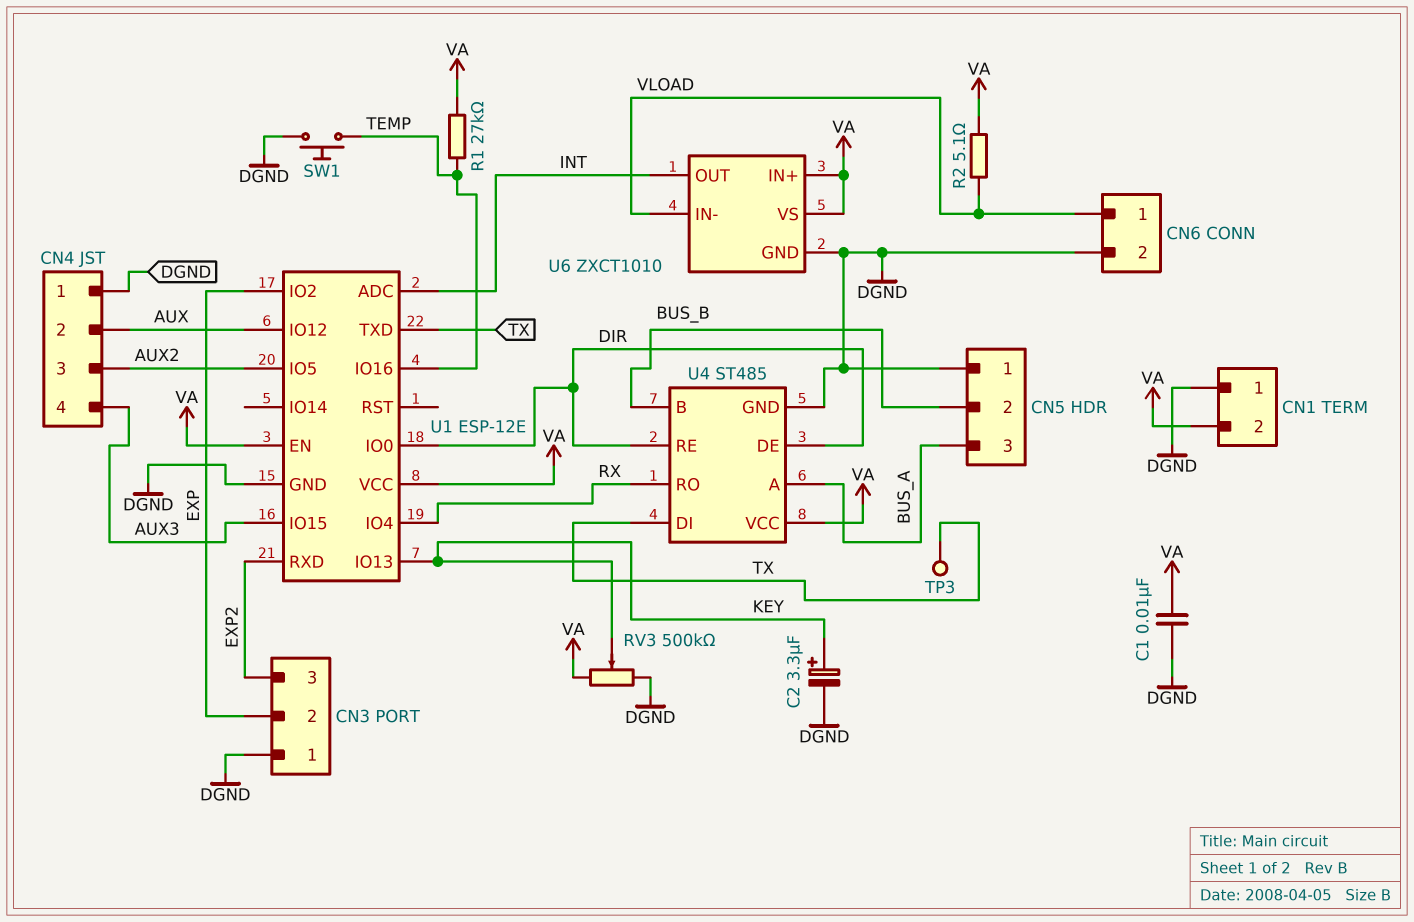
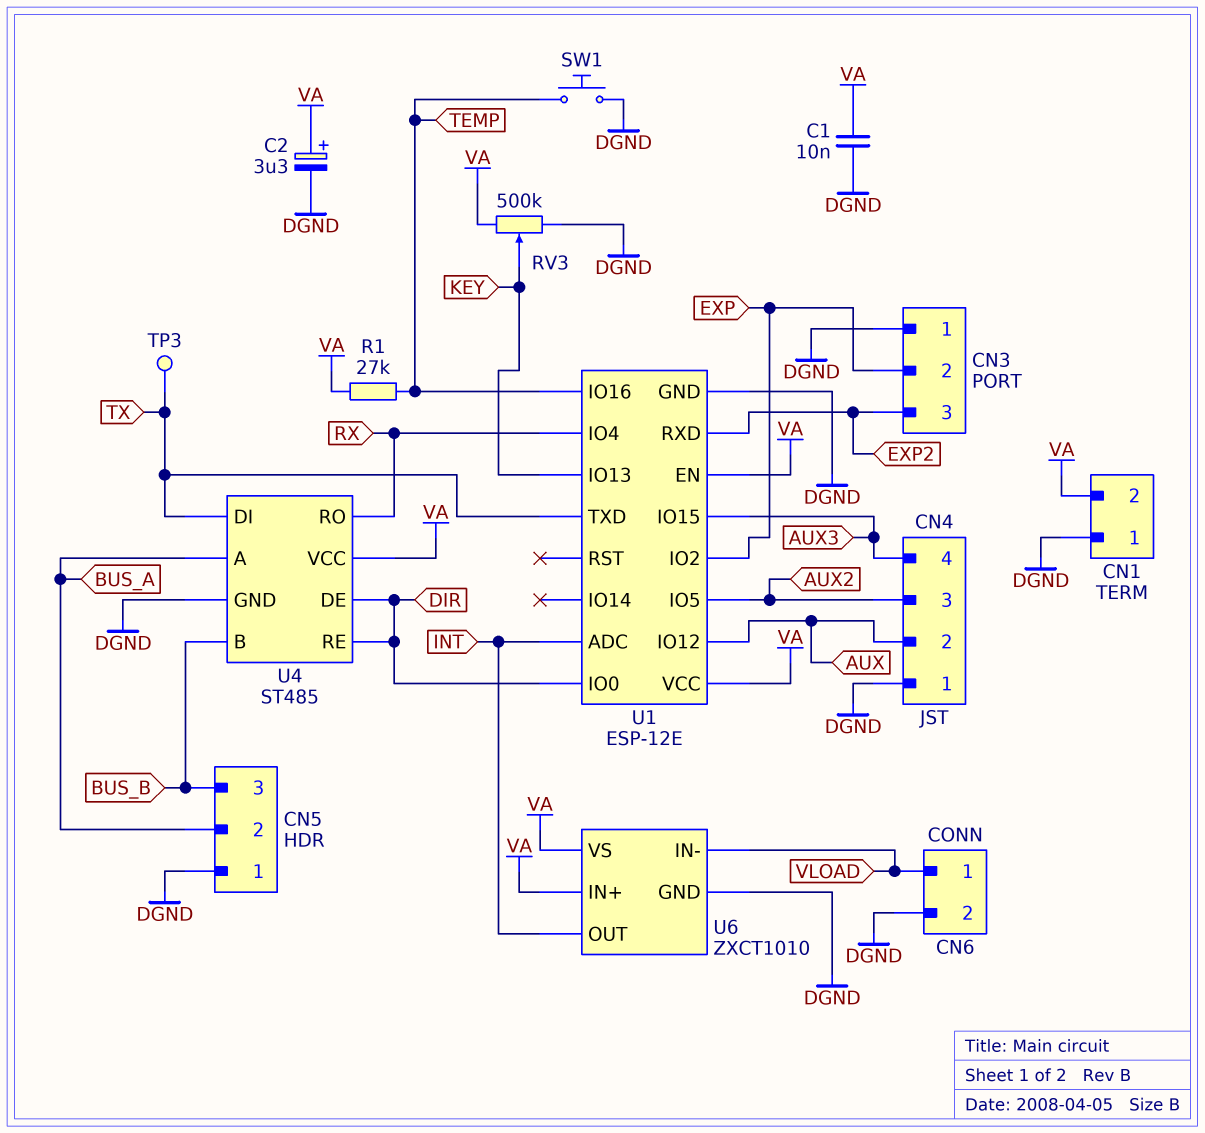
C2: 3.3uF (plus KEY, minus DGND) -> 3.3uF (plus VA, minus DGND)
CN5 pin 2: BUS_B -> BUS_A
CN5 pin 3: BUS_A -> BUS_B
R2: 5.1 (VA, VLOAD) -> none

